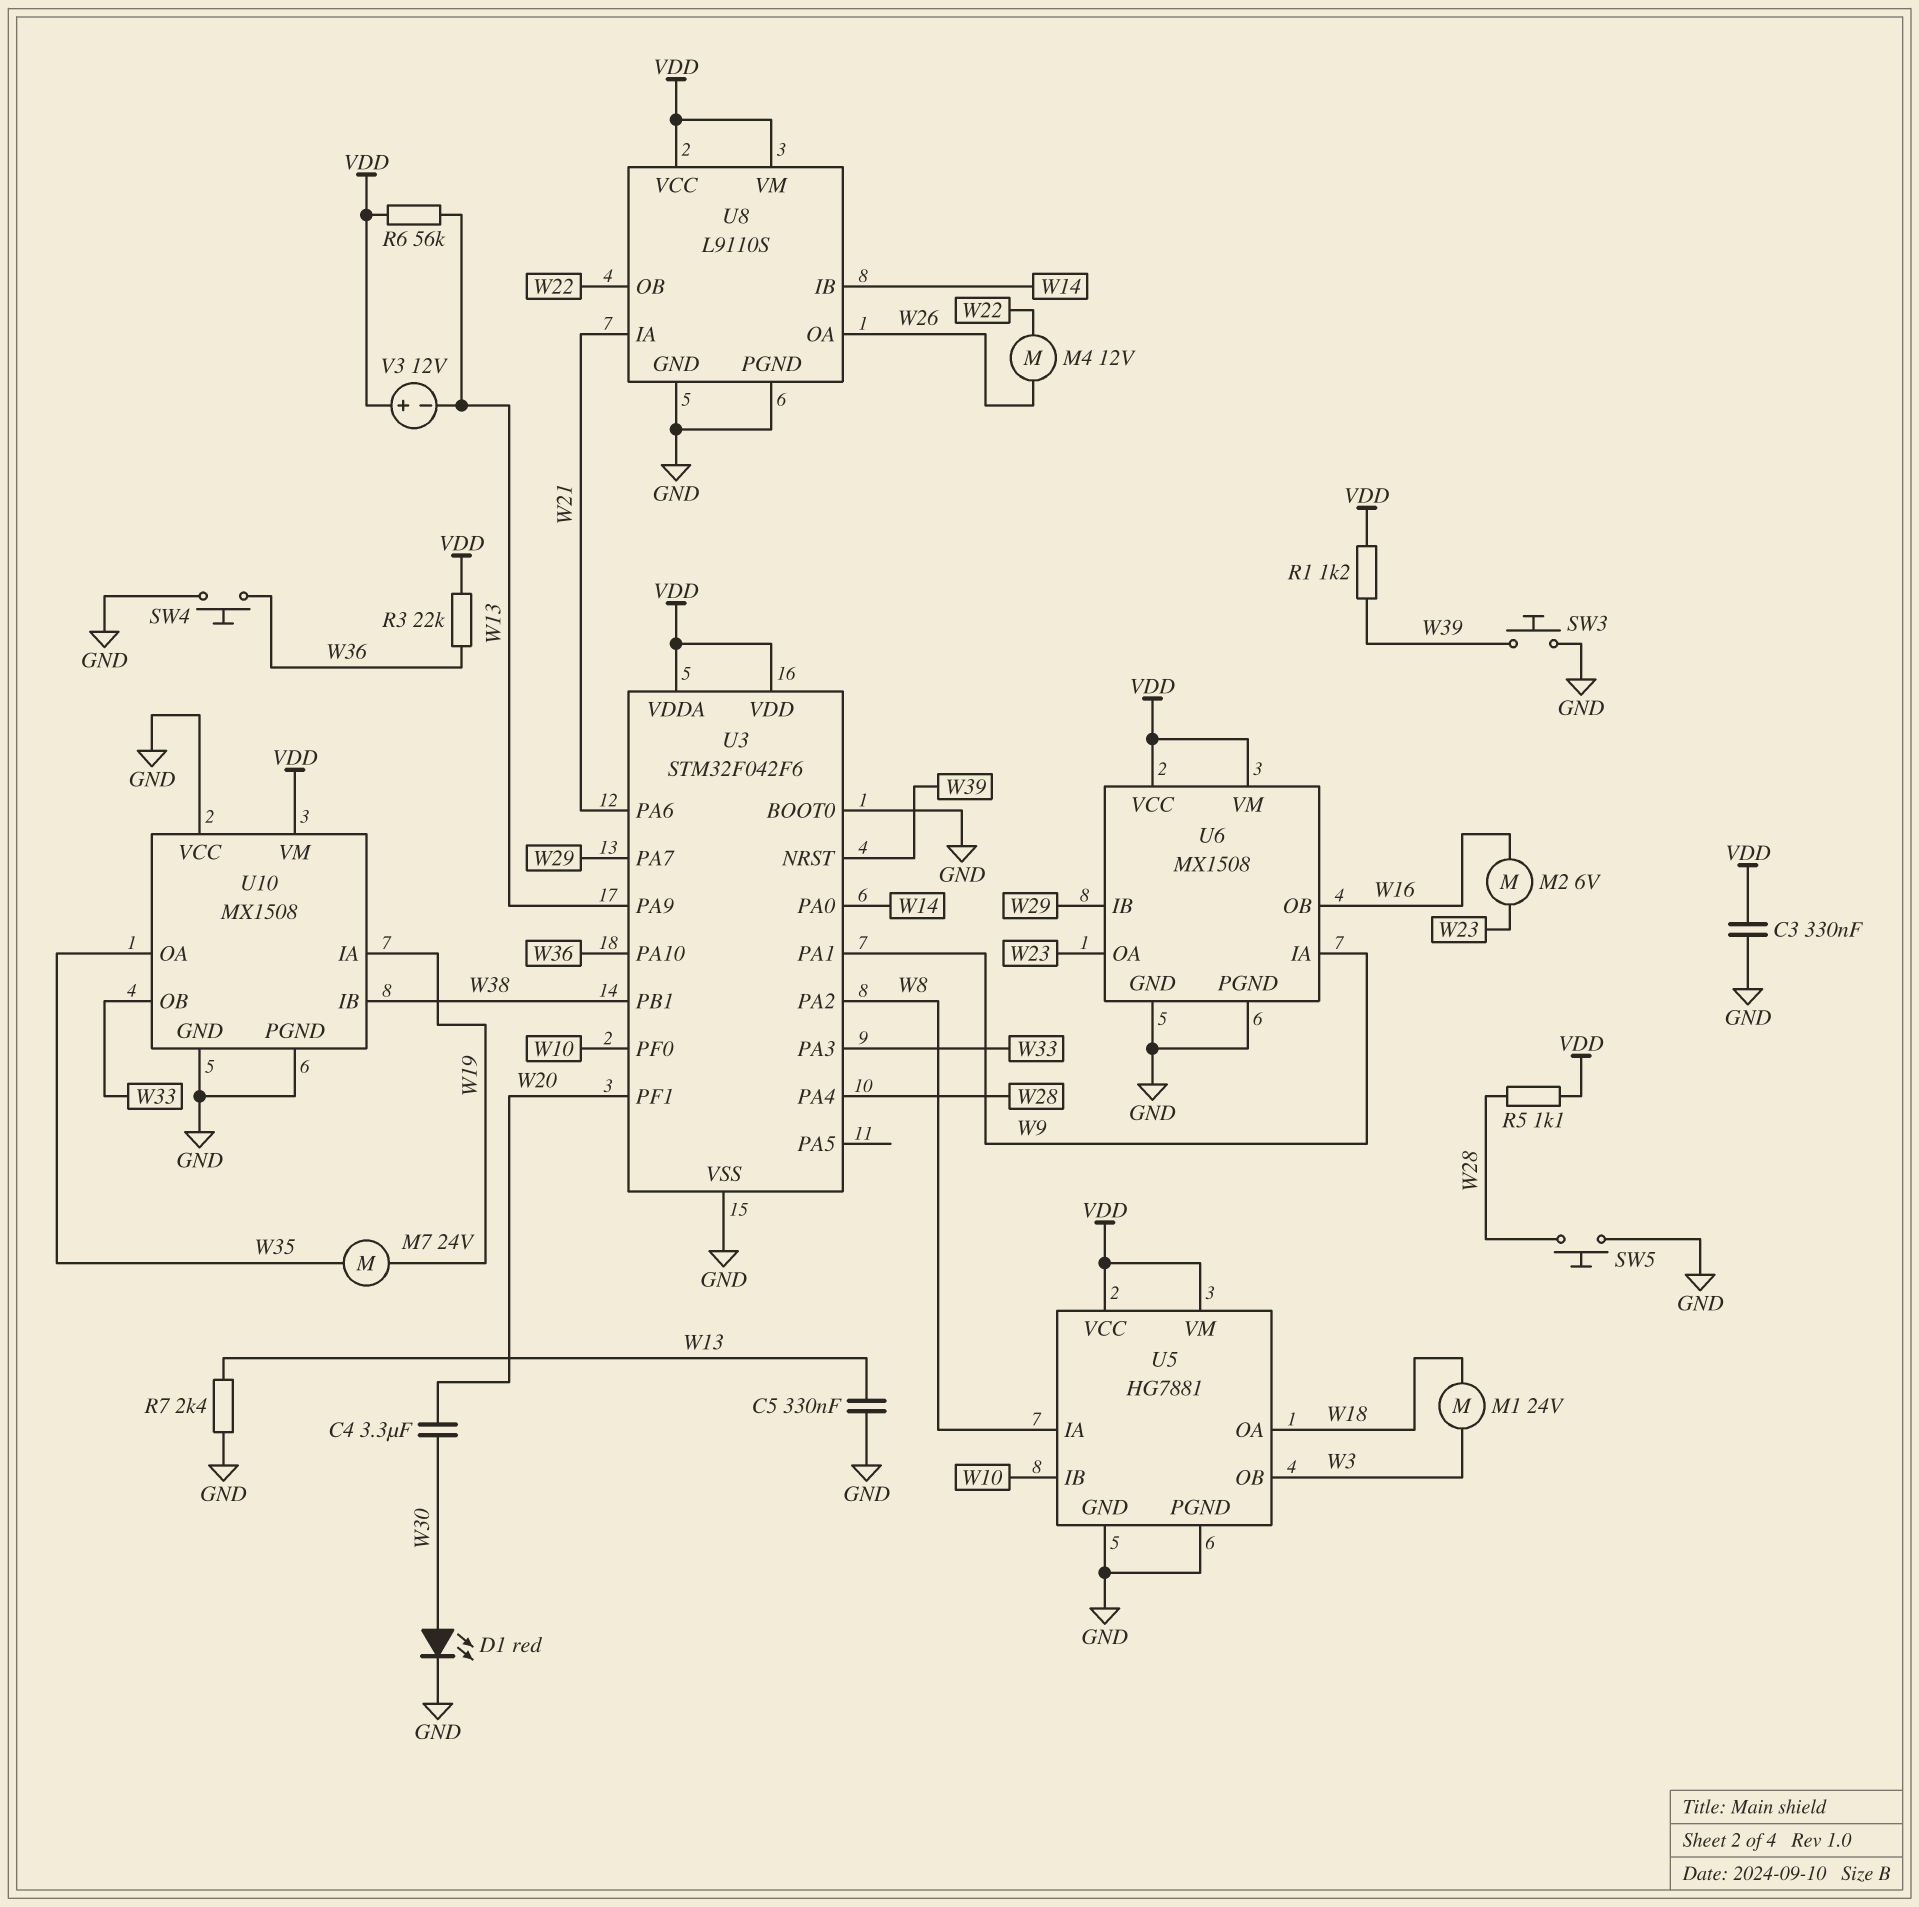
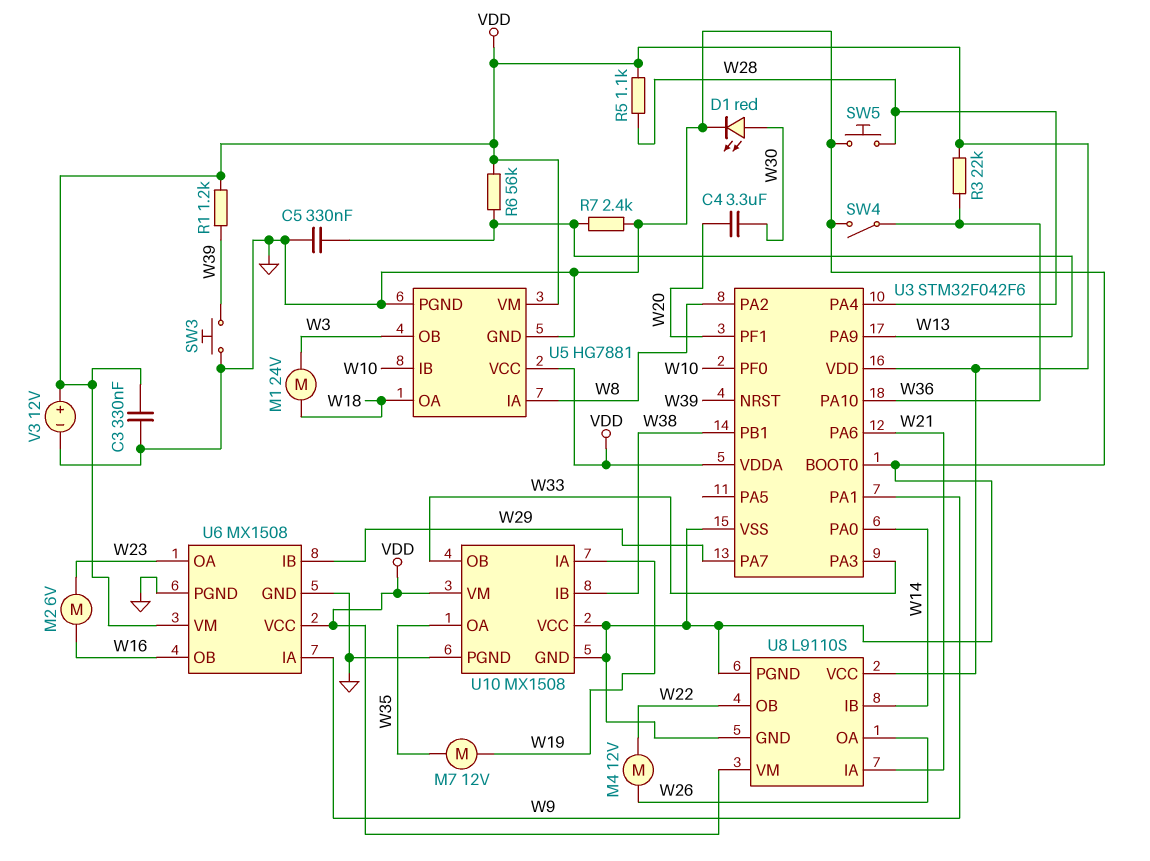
M7: motor 24V (W19, W35) -> motor 12V (W19, W35)
SW4: button (GND, W36) -> switch (GND, W36)
V3: 12V (plus VDD, minus W13) -> 12V (plus VDD, minus GND)

